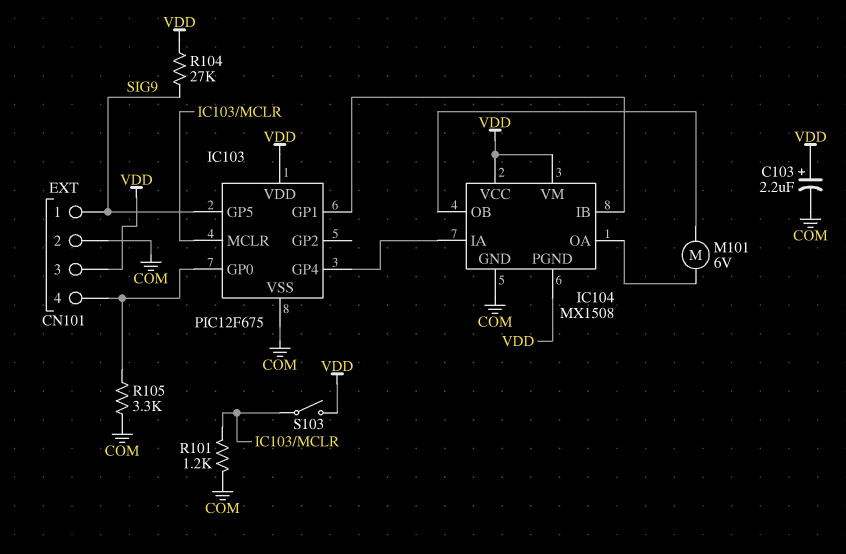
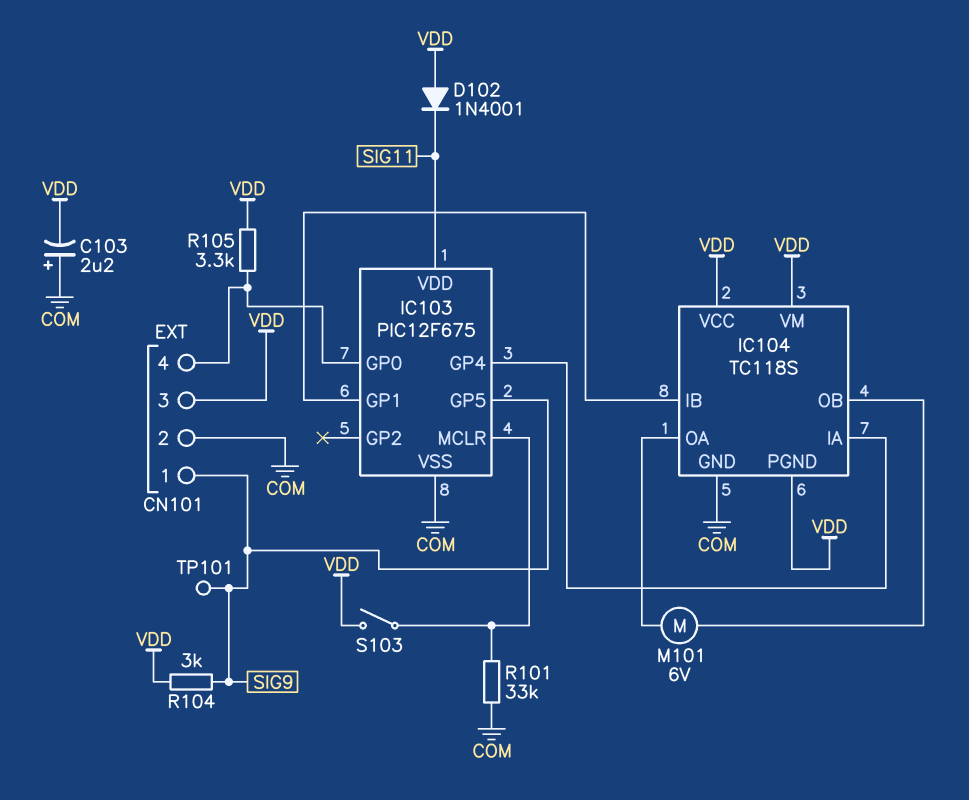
C103: 2.2uF (plus VDD, minus COM) -> 2.2uF (plus COM, minus VDD)
D102: none -> diode 1N4001 (A VDD, K SIG11)
IC103 pin VDD: VDD -> SIG11
IC104: MX1508 -> TC118S
R101: 1.2k (COM, IC103/MCLR) -> 33k (COM, IC103/MCLR)
R104: 27k (SIG9, VDD) -> 3k (SIG9, VDD)
R105: 3.3k (CN101/4, COM) -> 3.3k (CN101/4, VDD)
TP101: none -> test point (SIG9)

